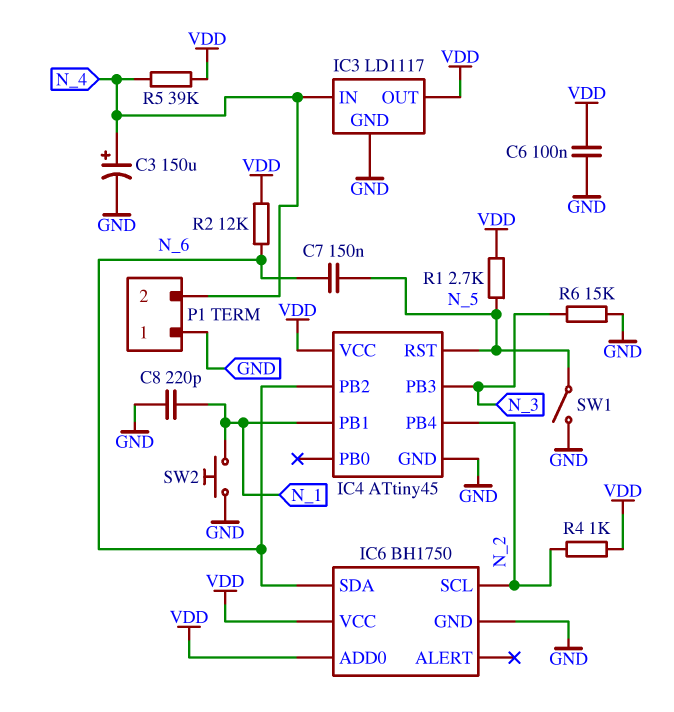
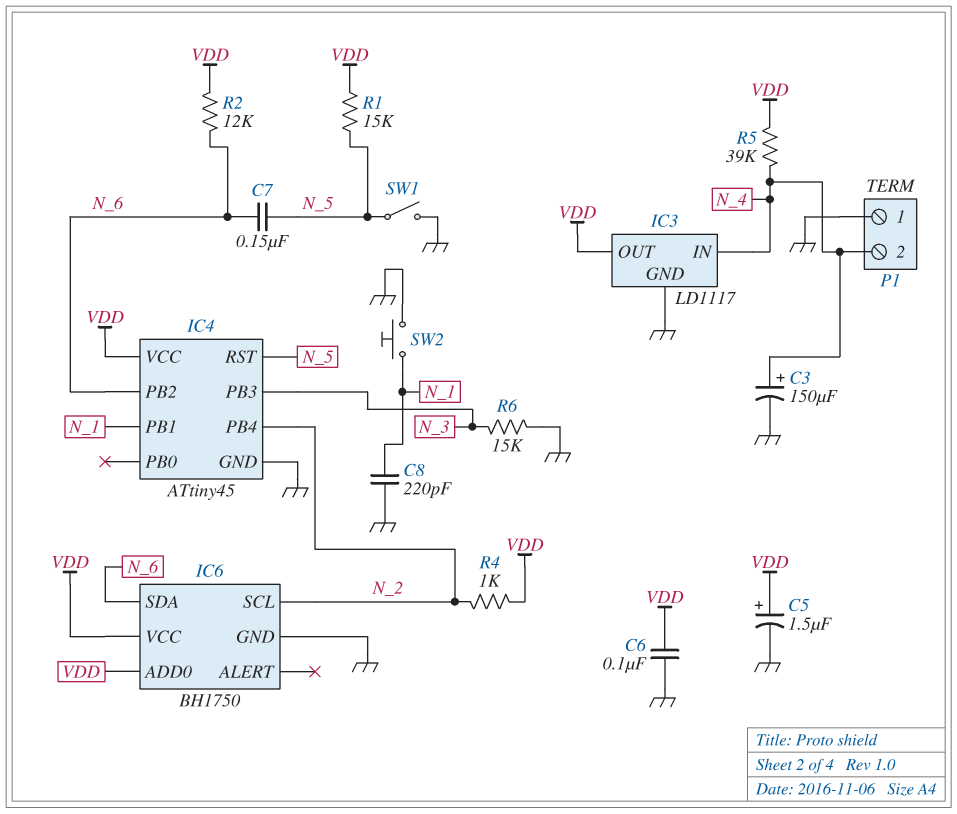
C5: none -> 1.5uF (plus VDD, minus GND)
R1: 2.7k (N_5, VDD) -> 15k (N_5, VDD)

